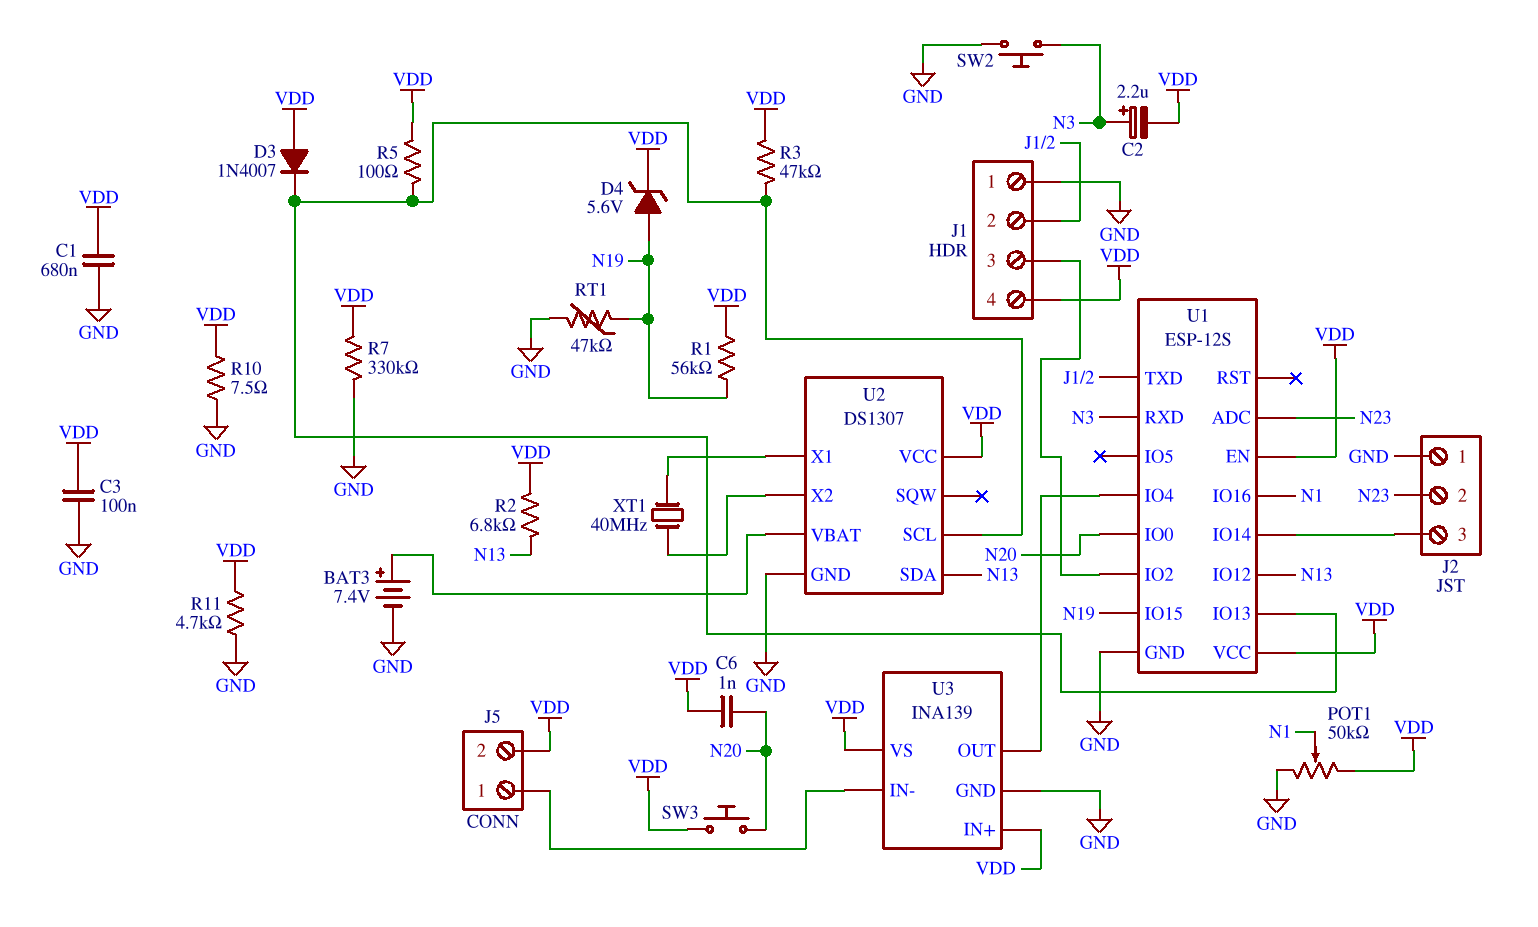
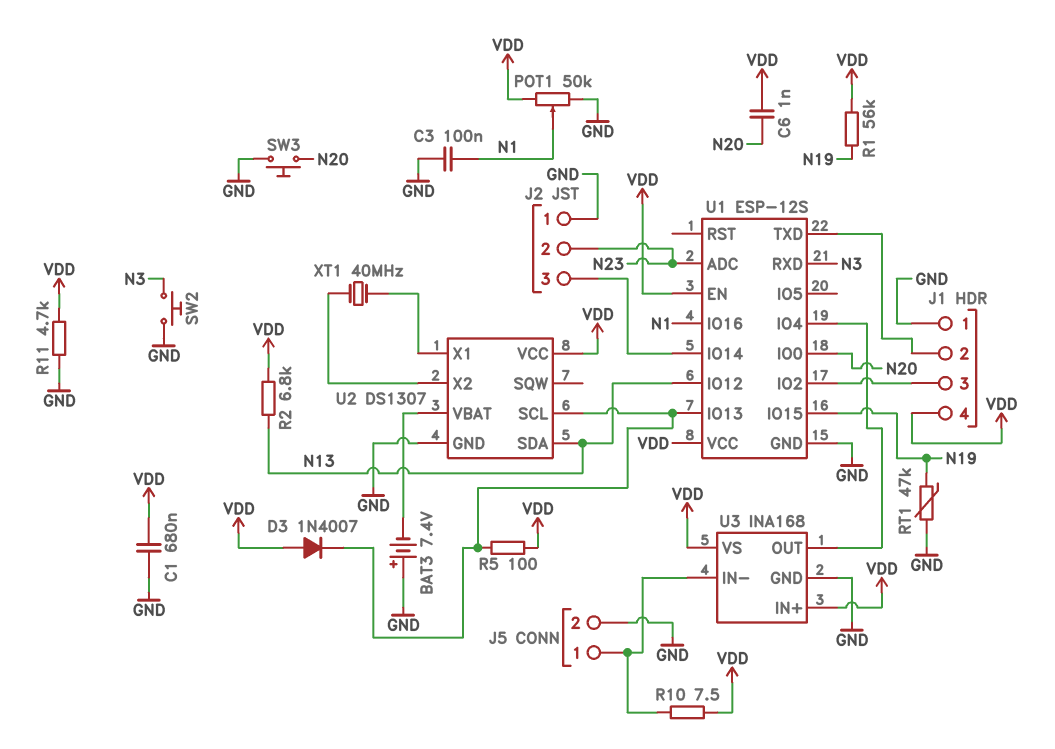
BAT3: 7.4V (plus U2/VBAT, minus GND) -> 7.4V (plus GND, minus U2/VBAT)
C2: 2.2uF (plus N3, minus VDD) -> none
C3: 100nF (GND, VDD) -> 100nF (GND, N1)
D4: zener 5.6V (A N19, K VDD) -> none
J5 pin 2: VDD -> GND
R3: 47k (U1/IO13, VDD) -> none
R7: 330k (GND, VDD) -> none
R10: 7.5 (GND, VDD) -> 7.5 (J5/1, VDD)
SW3: button (N20, VDD) -> button (GND, N20)
U3: INA139 -> INA168

